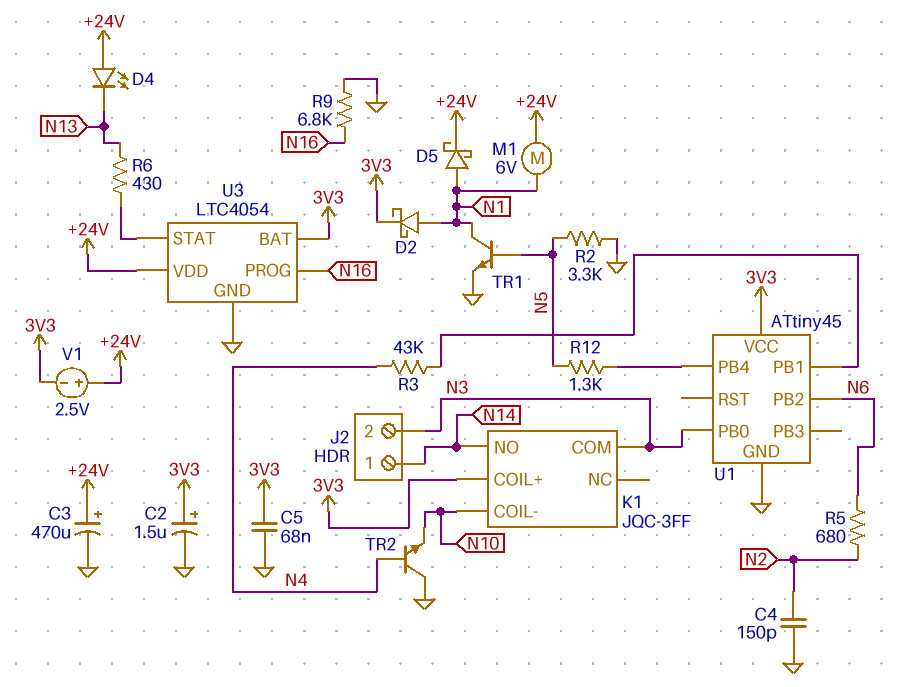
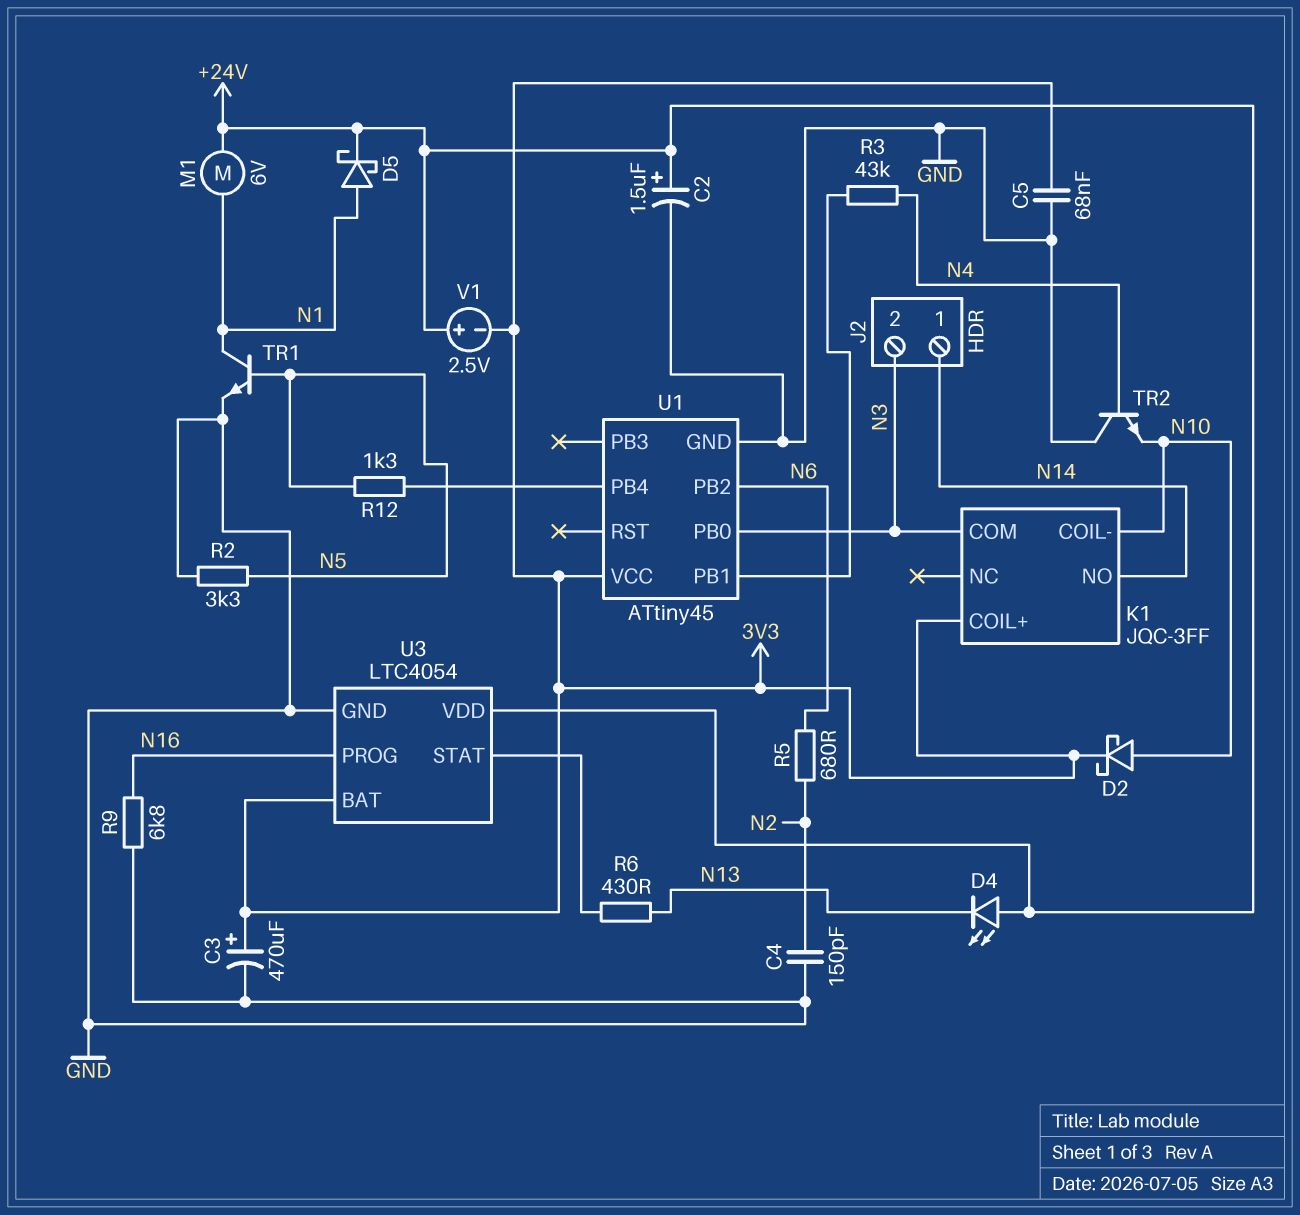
C2: 1.5uF (plus 3V3, minus GND) -> 1.5uF (plus +24V, minus GND)
C3: 470uF (plus +24V, minus GND) -> 470uF (plus 3V3, minus GND)
D2: schottky (A N1, K 3V3) -> schottky (A N10, K 3V3)

